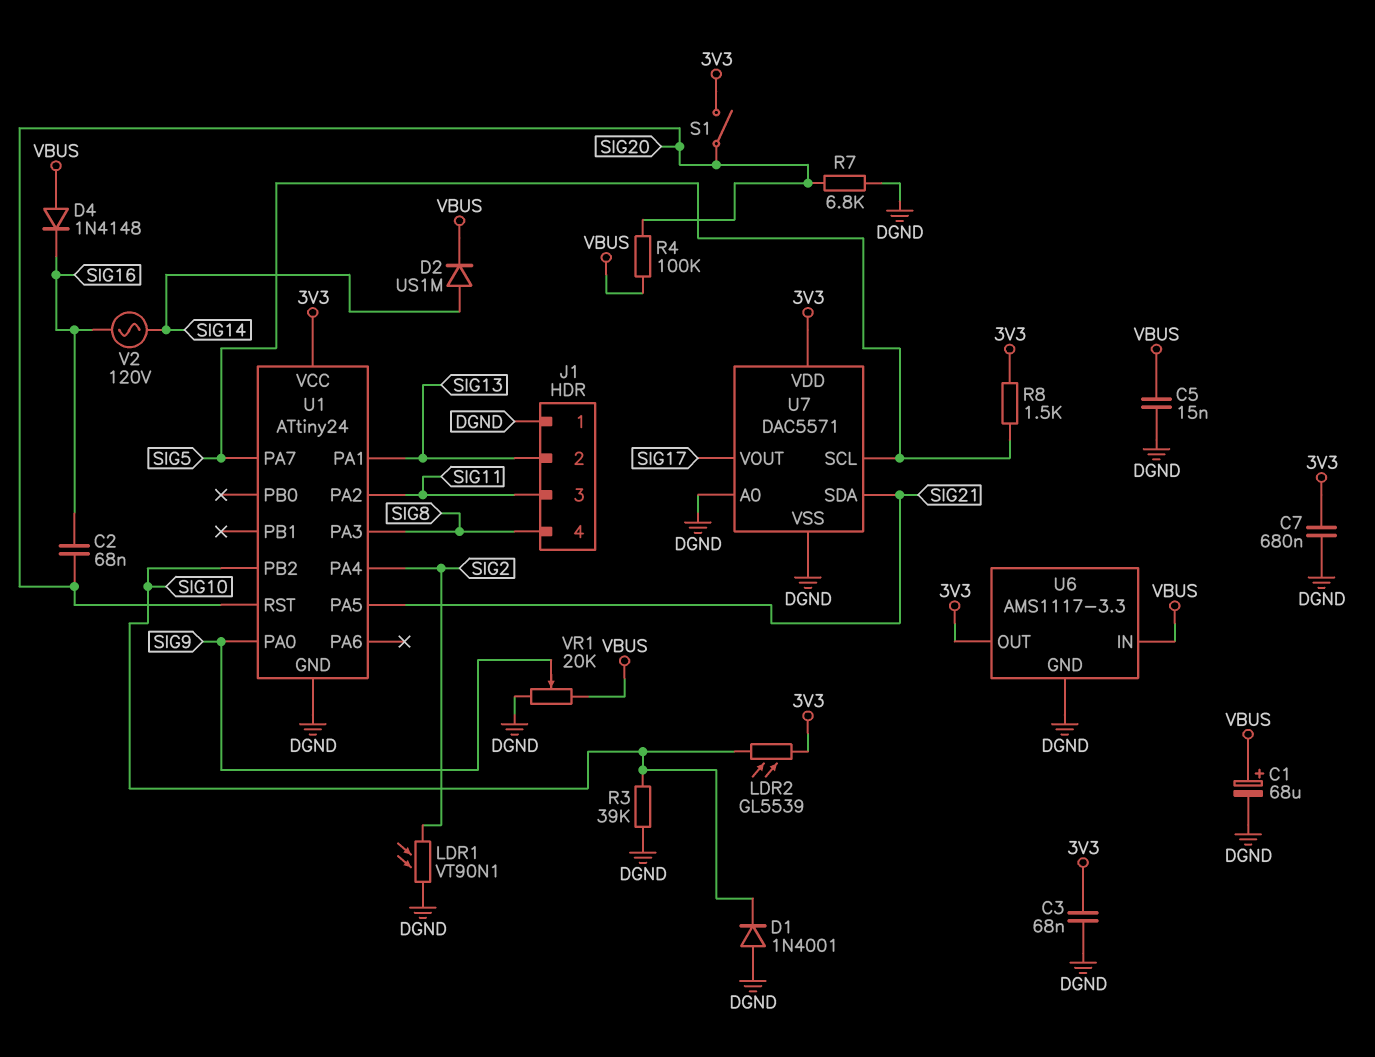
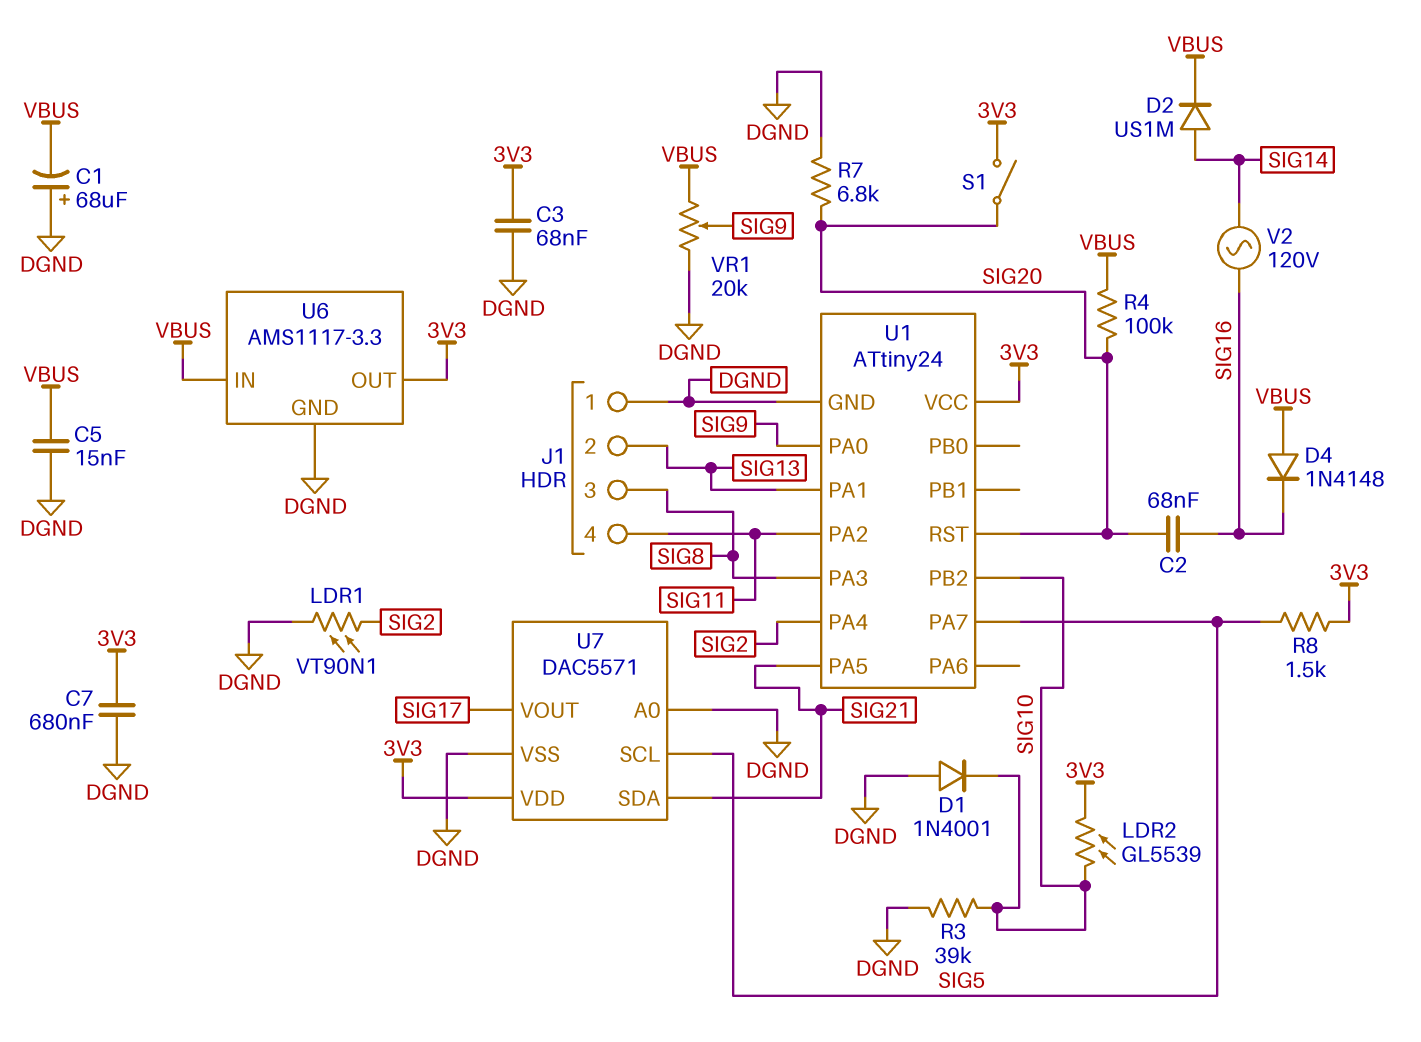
C1: 68uF (plus VBUS, minus DGND) -> 68uF (plus DGND, minus VBUS)
J1 pin 3: SIG11 -> SIG8
J1 pin 4: SIG8 -> SIG11

